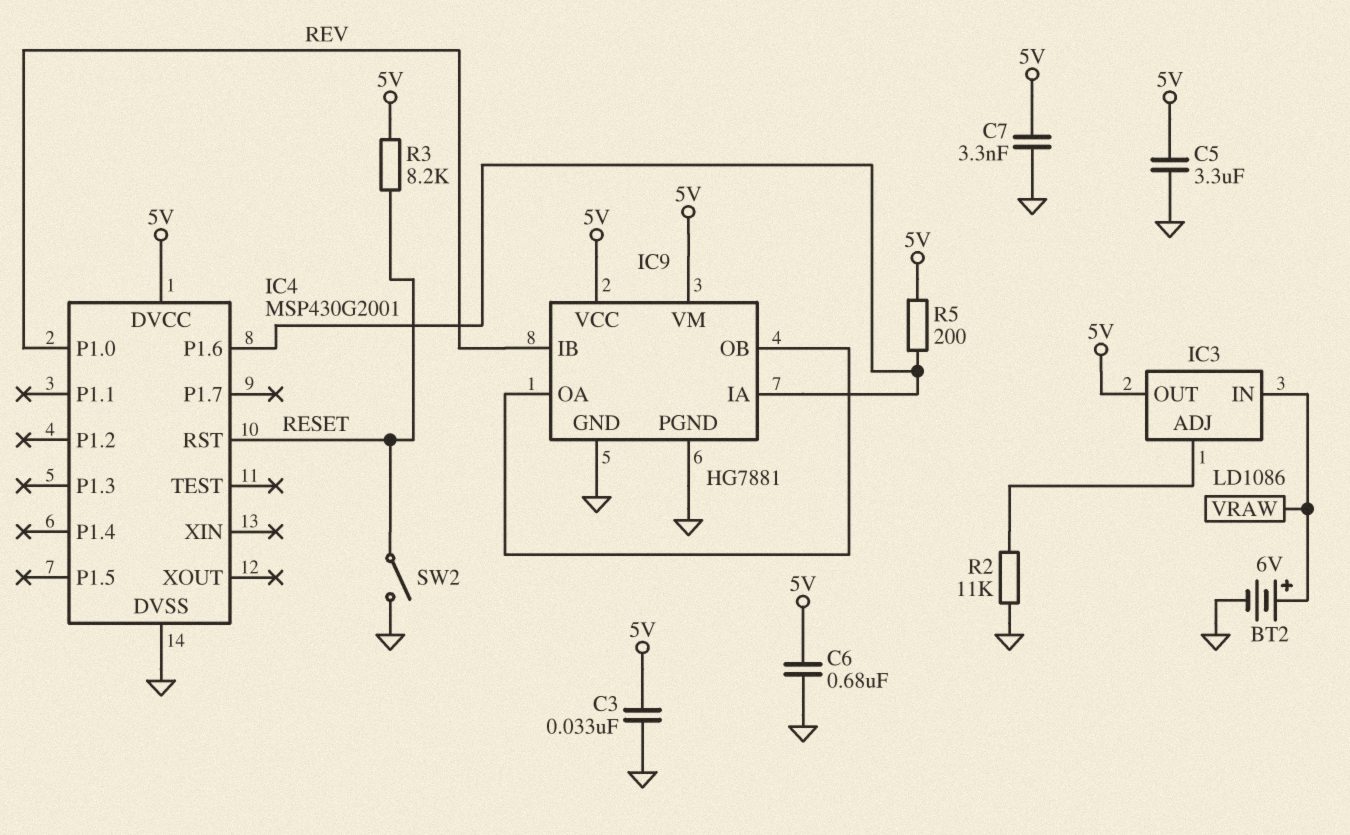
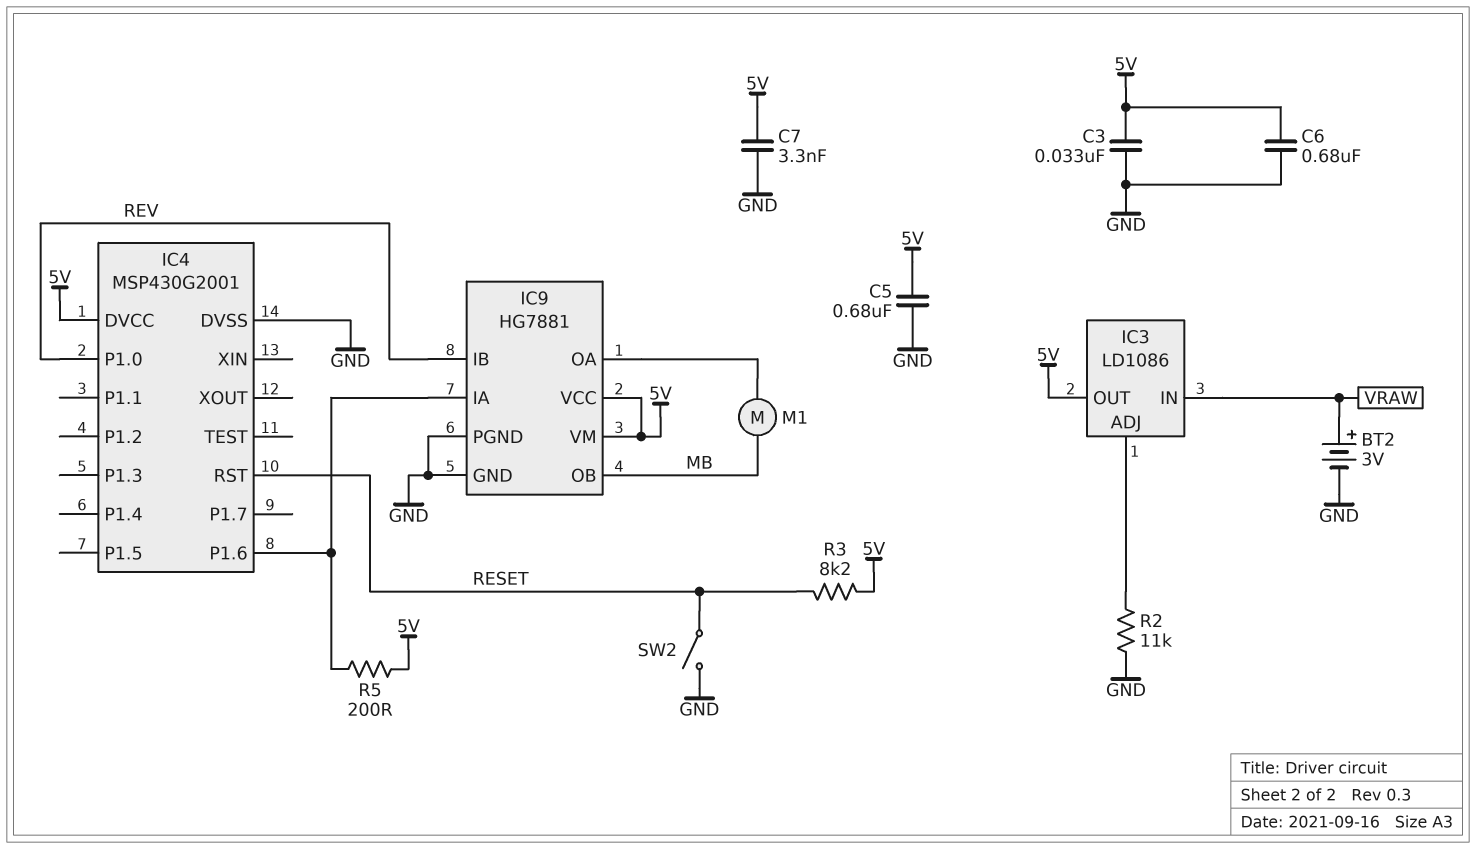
BT2: 6V (plus VRAW, minus GND) -> 3V (plus VRAW, minus GND)
C5: 3.3uF (5V, GND) -> 680nF (5V, GND)
IC9 pin OB: IC9/OA -> MB
M1: none -> motor (IC9/OA, MB)

